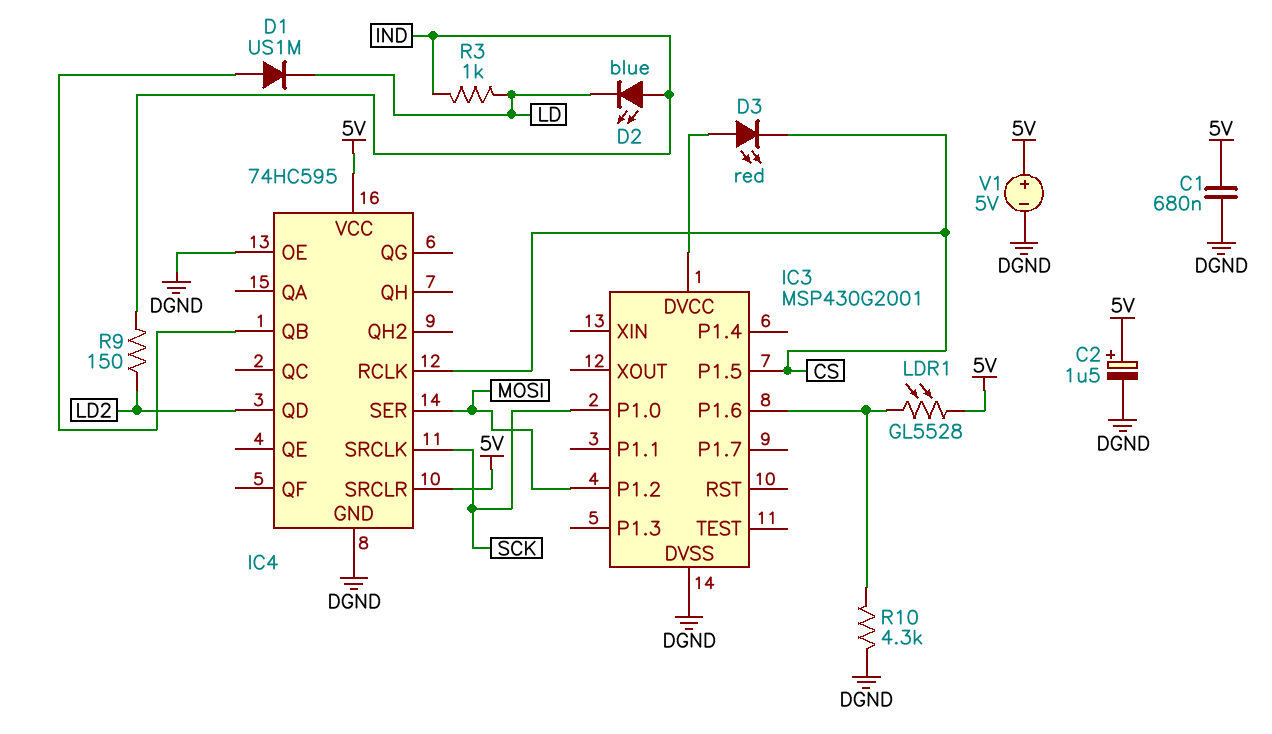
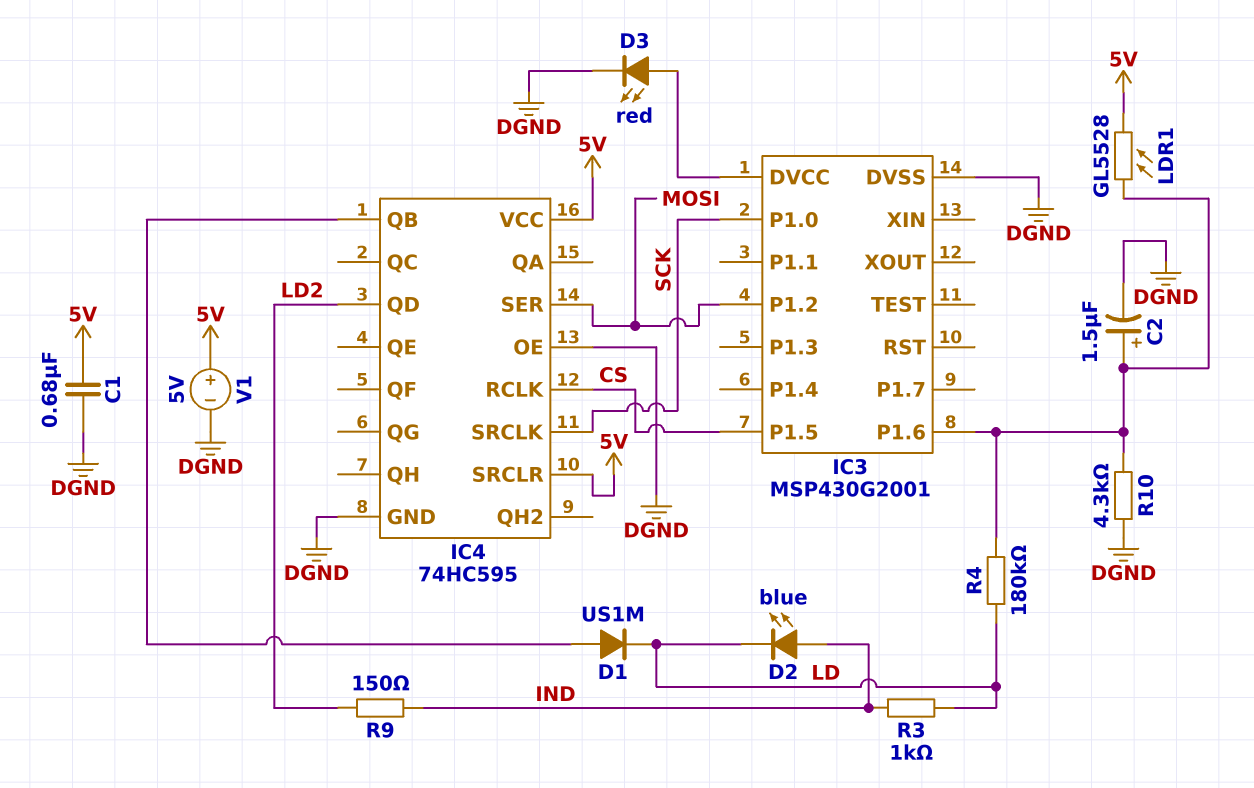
C2: 1.5uF (plus 5V, minus DGND) -> 1.5uF (plus IC3/P1.6, minus DGND)
D3: LED red (A IC3/DVCC, K CS) -> LED red (A IC3/DVCC, K DGND)
R4: none -> 180k (IC3/P1.6, LD)

